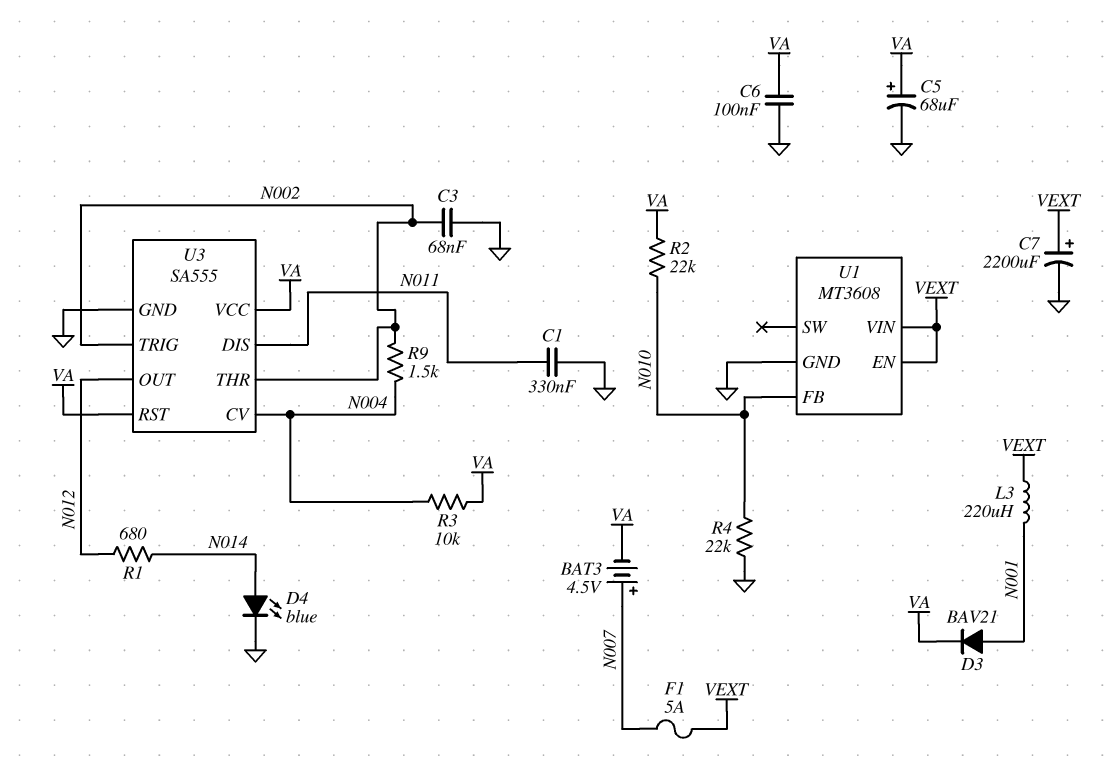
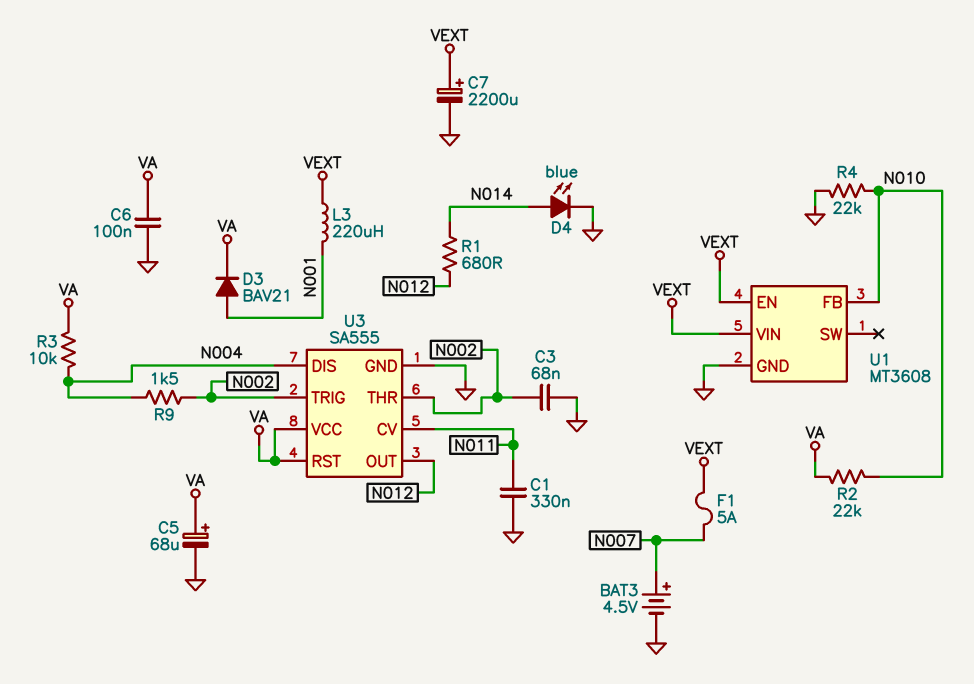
BAT3: 4.5V (plus N007, minus VA) -> 4.5V (plus N007, minus GND)
U3 pin CV: N004 -> N011
U3 pin DIS: N011 -> N004

